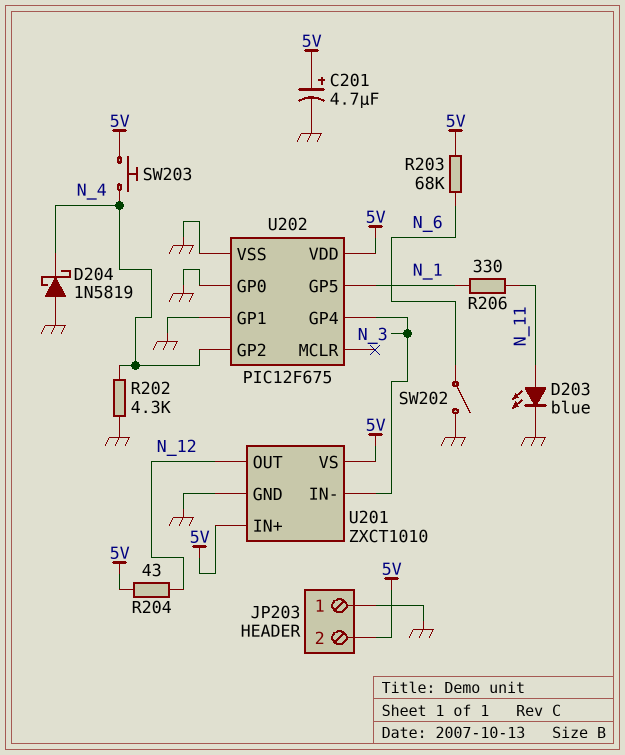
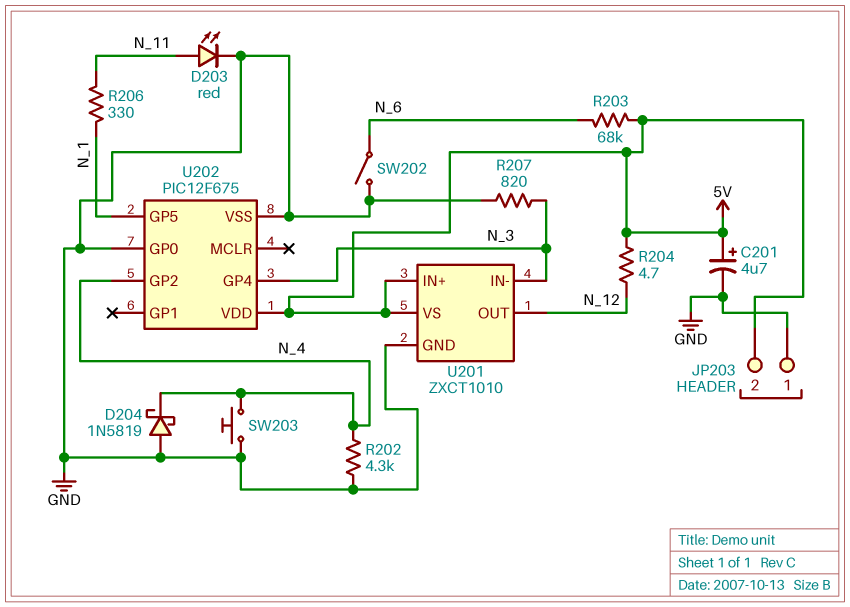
D203: LED blue (A N_11, K GND) -> LED red (A N_11, K GND)
R204: 43 (5V, N_12) -> 4.7 (5V, N_12)
R207: none -> 820 (GND, N_3)
SW203: button (5V, N_4) -> button (GND, N_4)
U202 pin GP1: GND -> none

